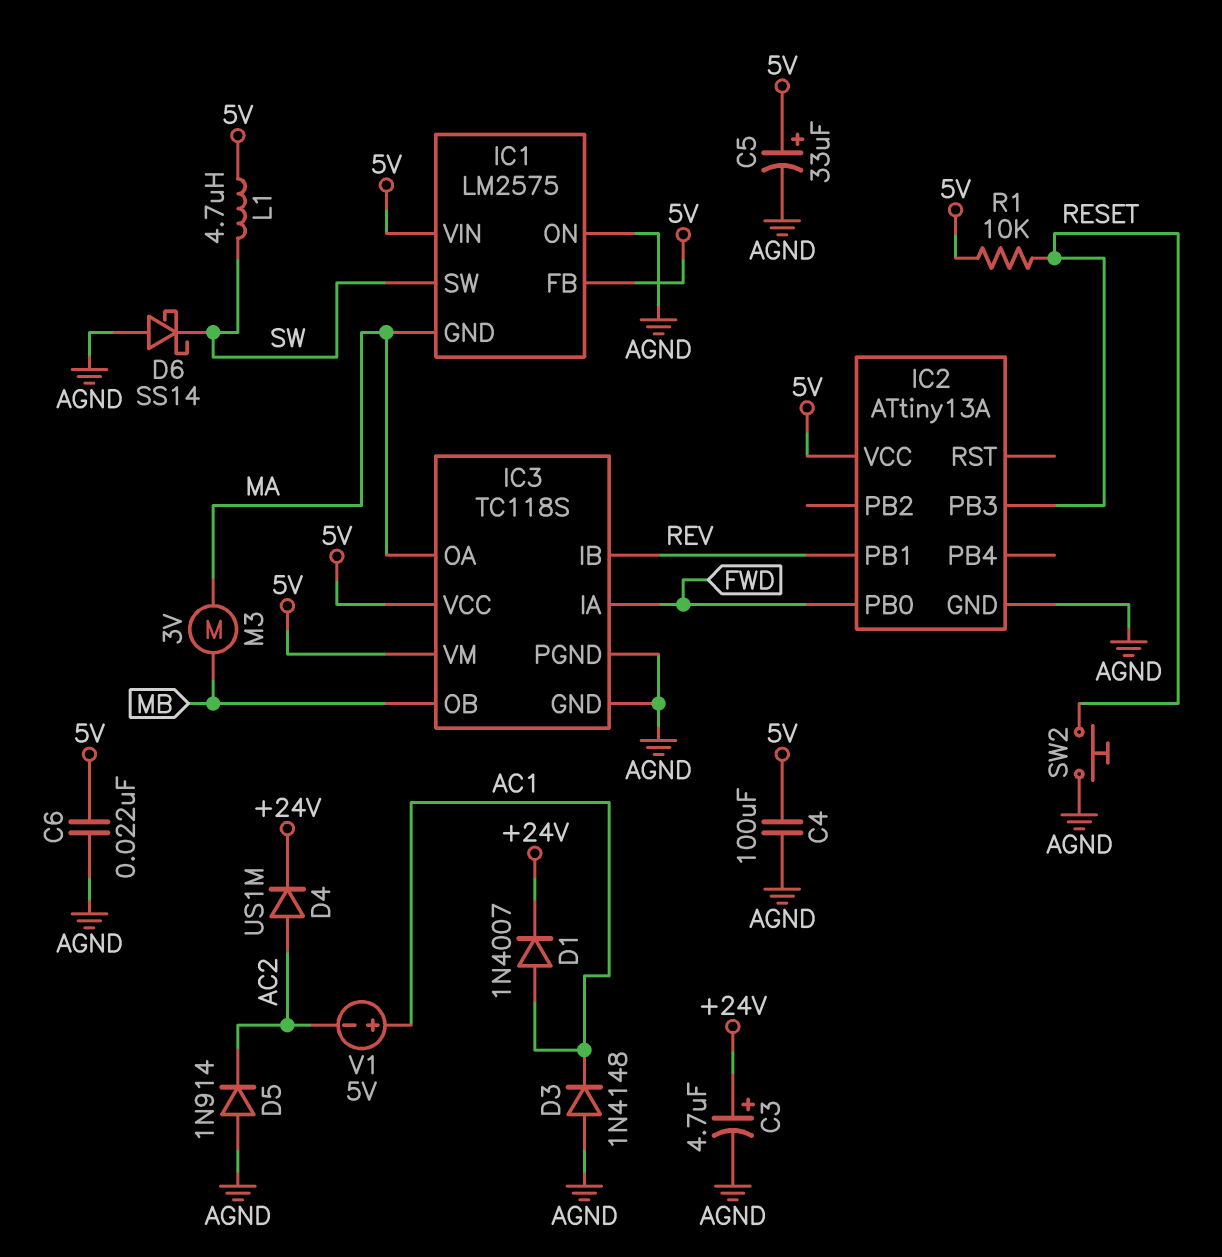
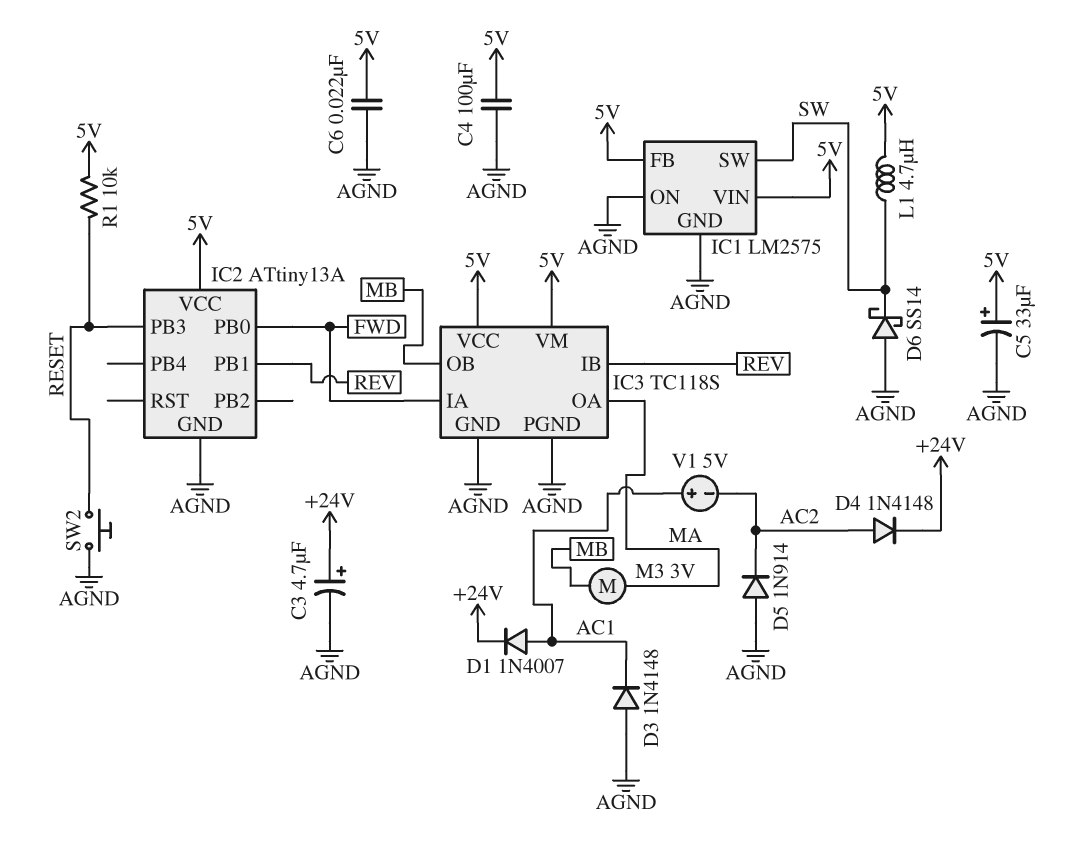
D4: diode US1M (A AC2, K +24V) -> diode 1N4148 (A AC2, K +24V)
IC1 pin GND: MA -> AGND

